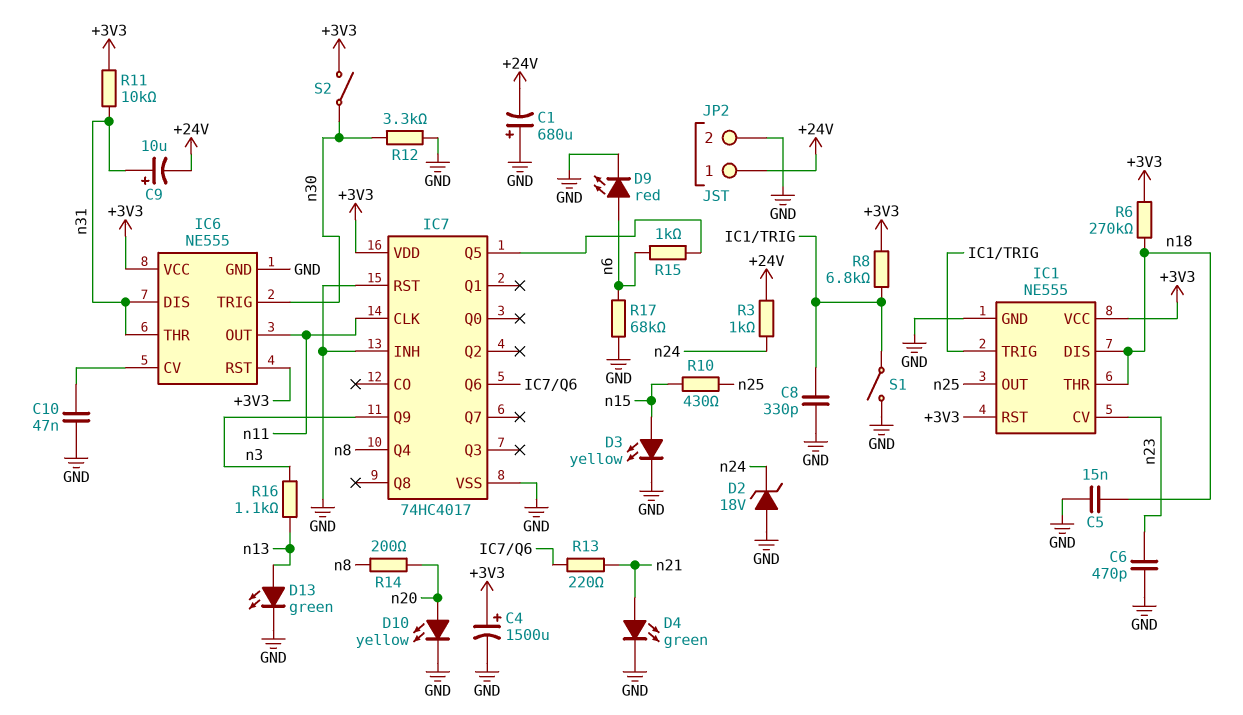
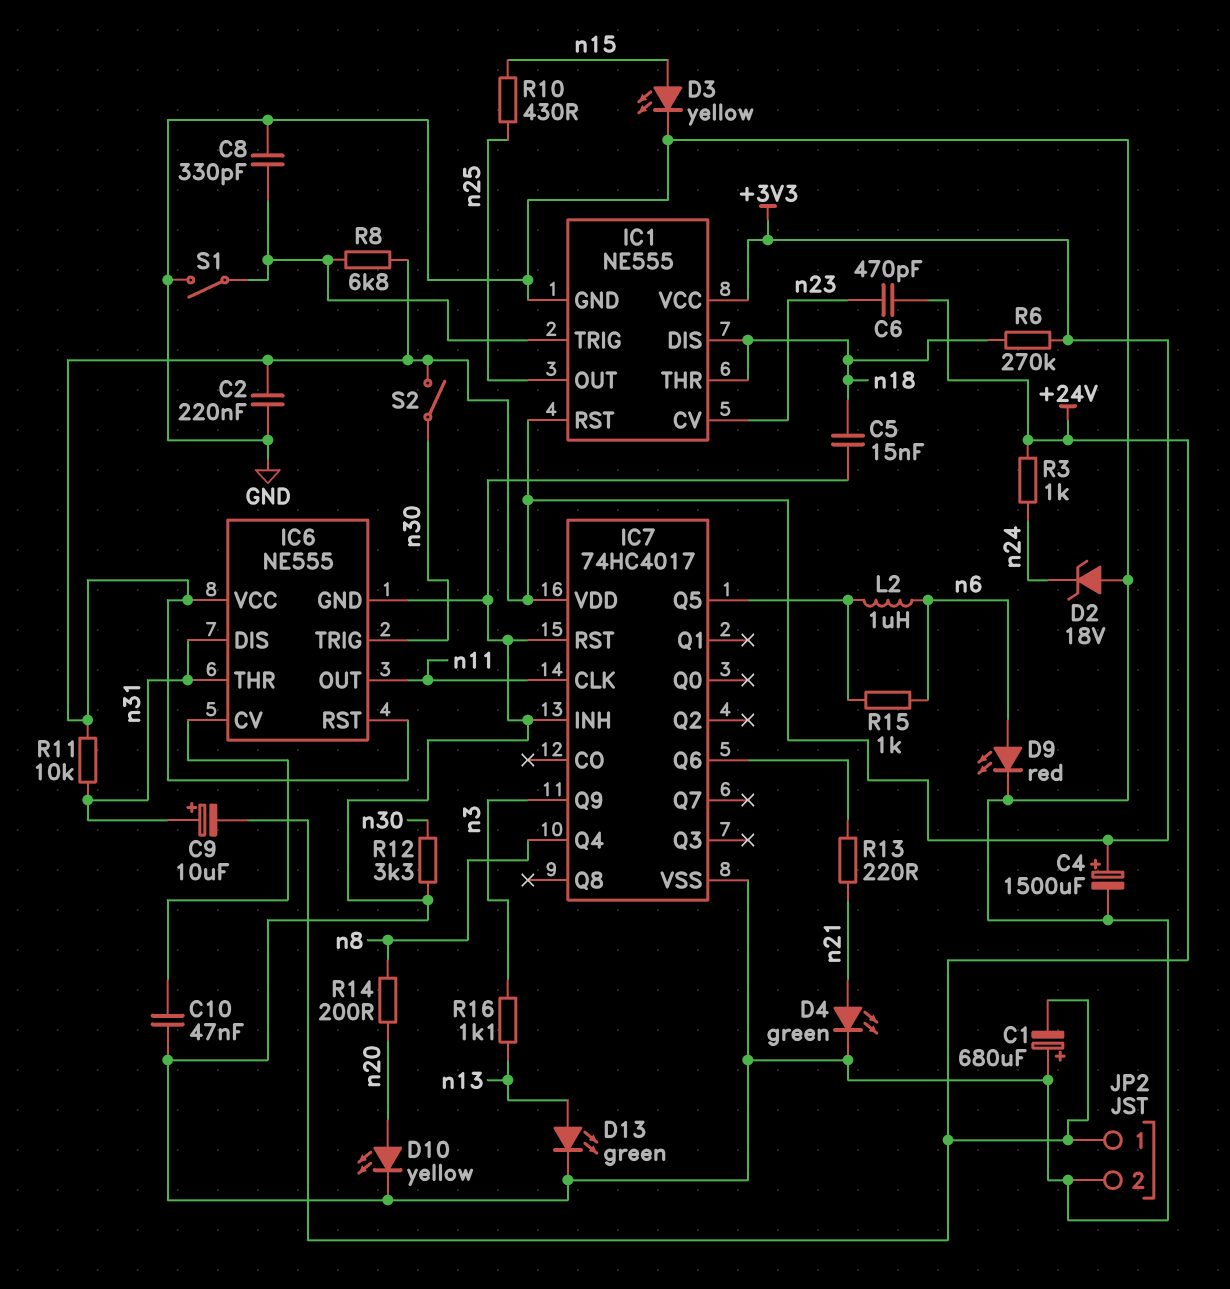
C2: none -> 220nF (+3V3, GND)
C6: 470pF (GND, n23) -> 470pF (+24V, n23)
L2: none -> 1uH (IC7/Q5, n6)
R17: 68k (GND, n6) -> none

